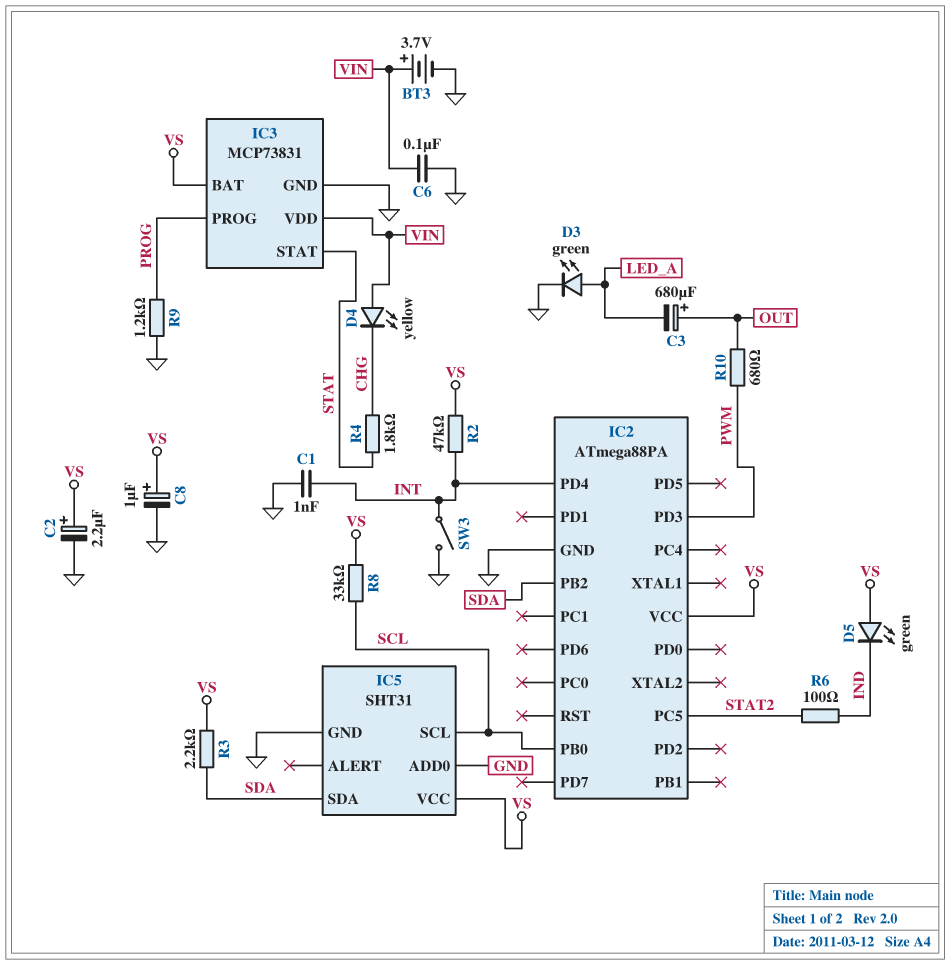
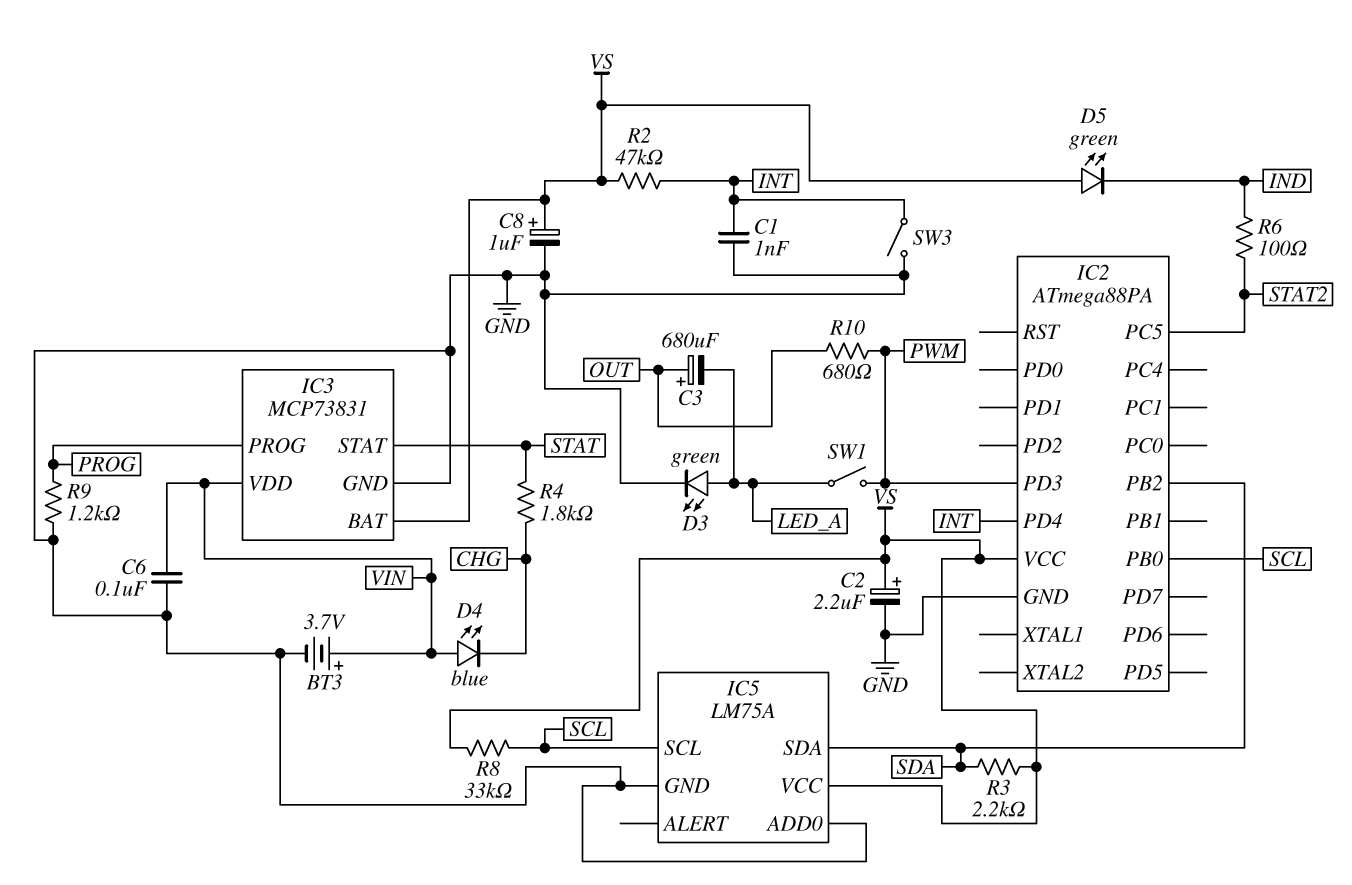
D4: LED yellow (A VIN, K CHG) -> LED blue (A VIN, K CHG)
IC5: SHT31 -> LM75A
SW1: none -> switch (LED_A, PWM)

